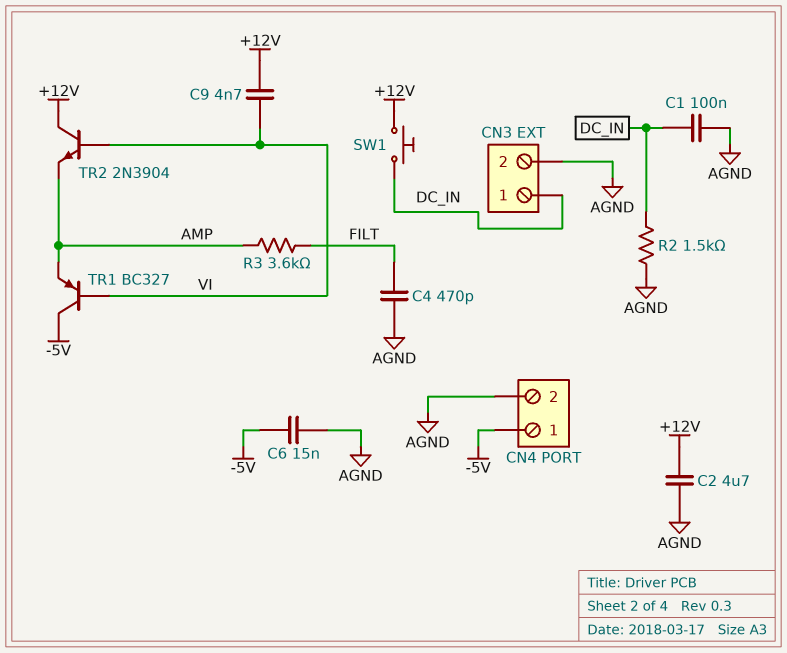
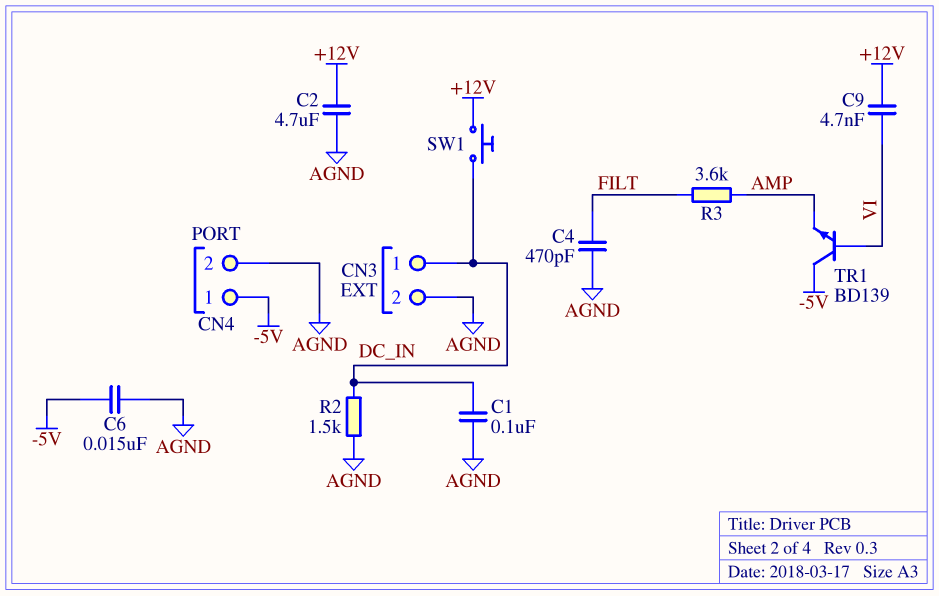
TR1: PNP BC327 (B VI, C -5V, E AMP) -> NPN BD139 (B VI, C -5V, E AMP)
TR2: NPN 2N3904 (B VI, C +12V, E AMP) -> none

